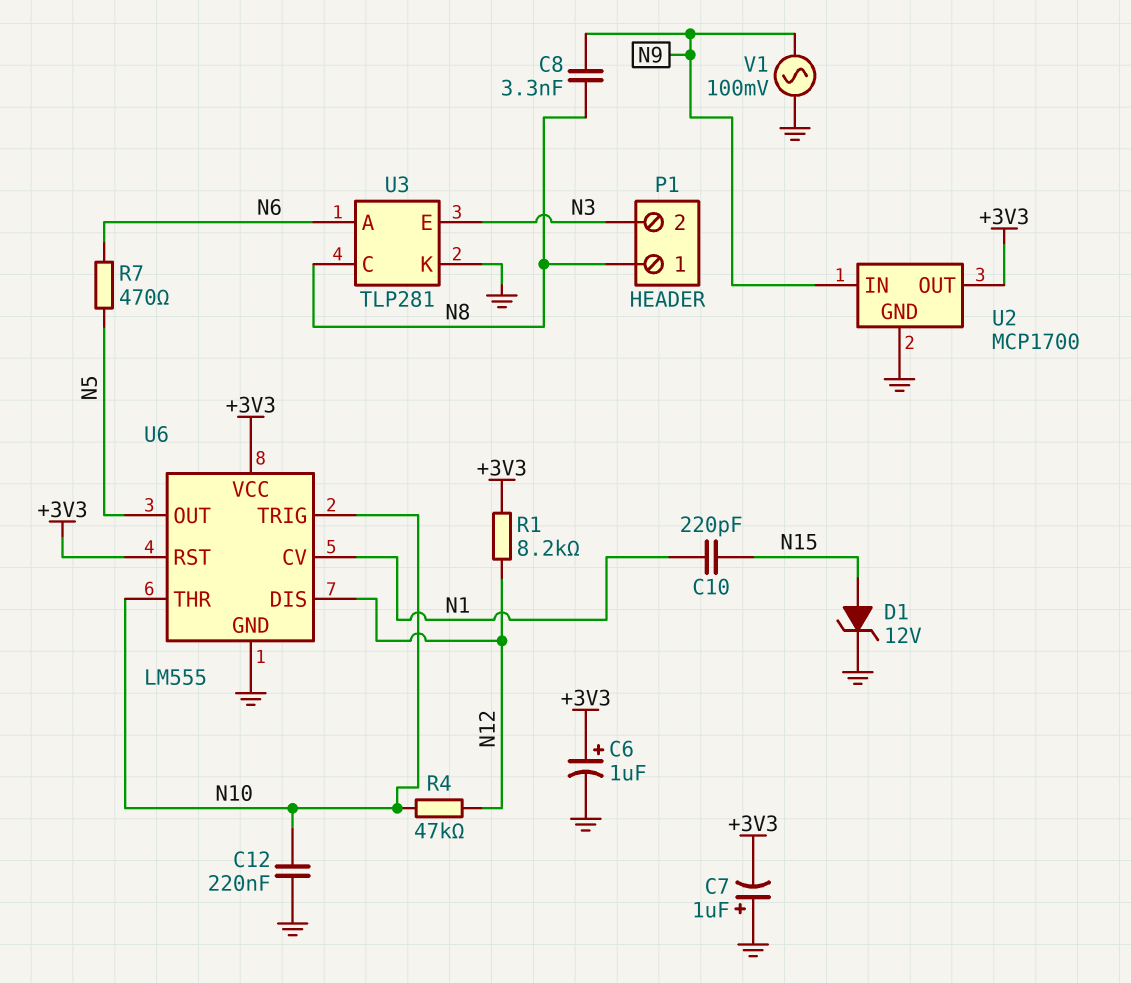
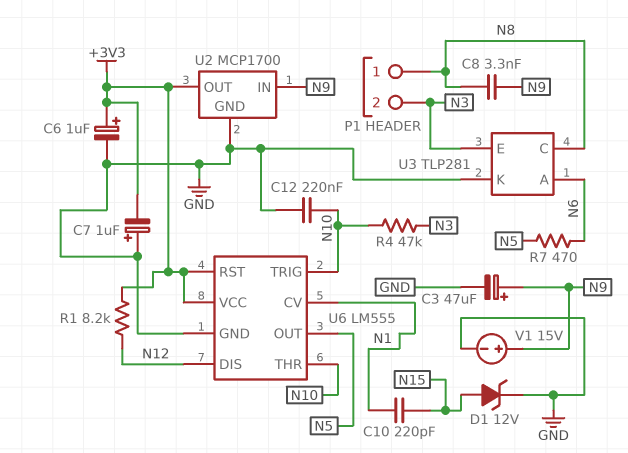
C3: none -> 47uF (plus N9, minus GND)
R4: 47k (N10, N12) -> 47k (N3, N10)
V1: AC 100mV (GND, N9) -> 15V (plus N9, minus GND)

